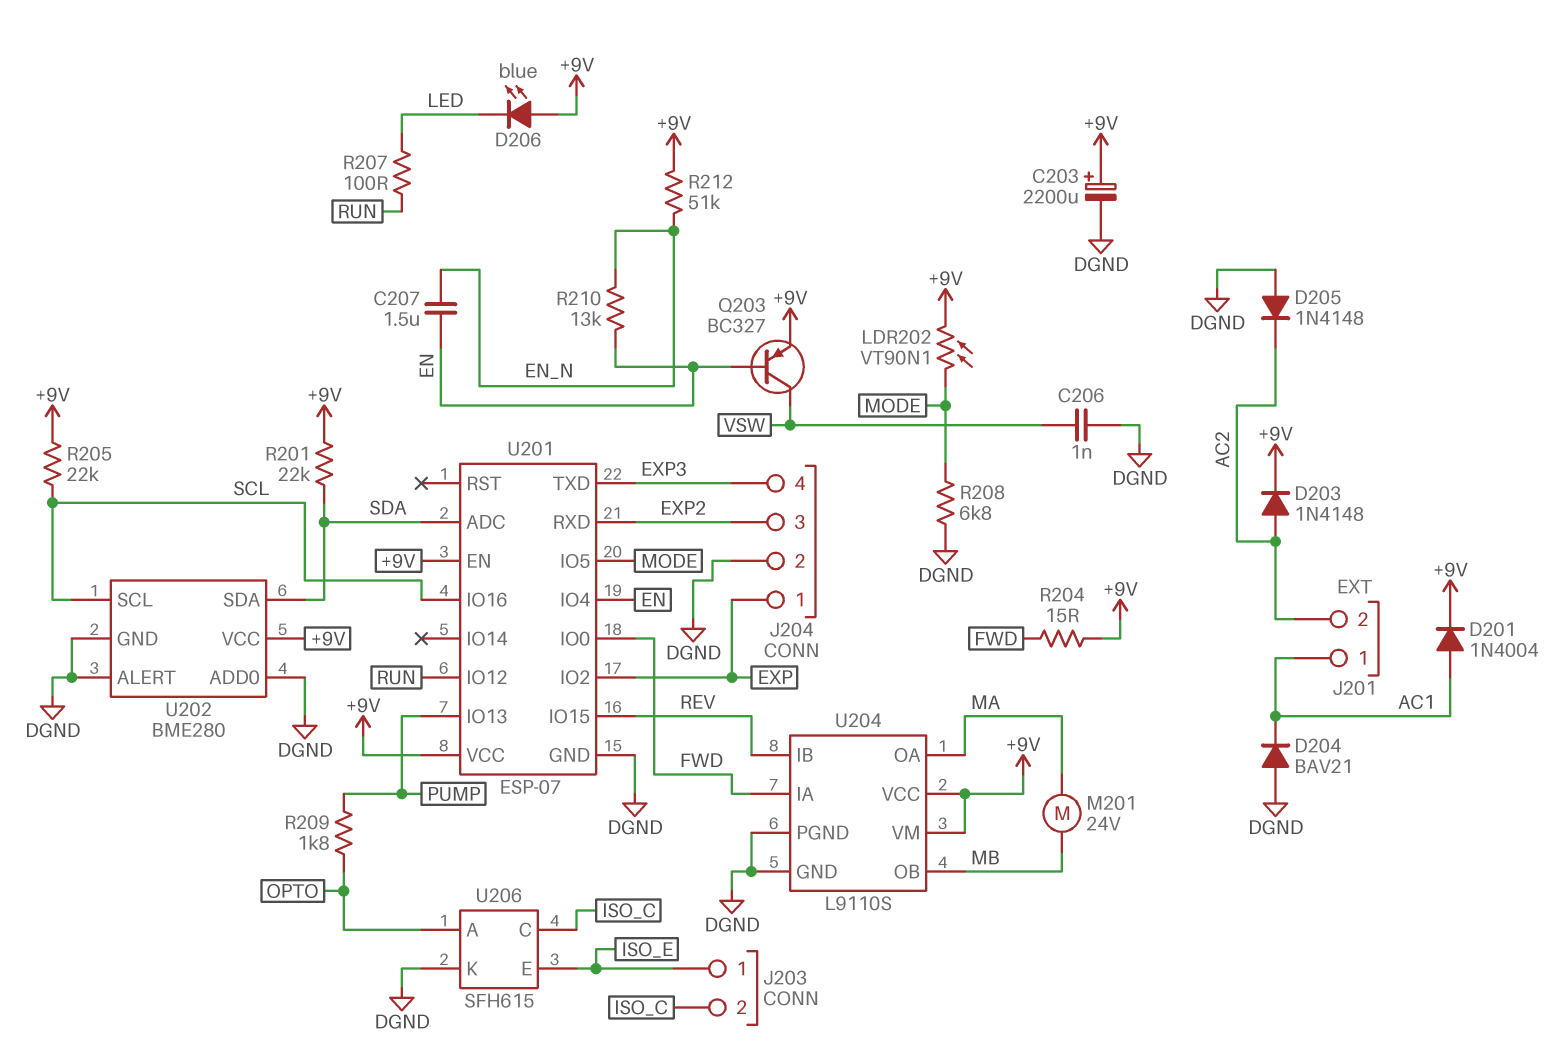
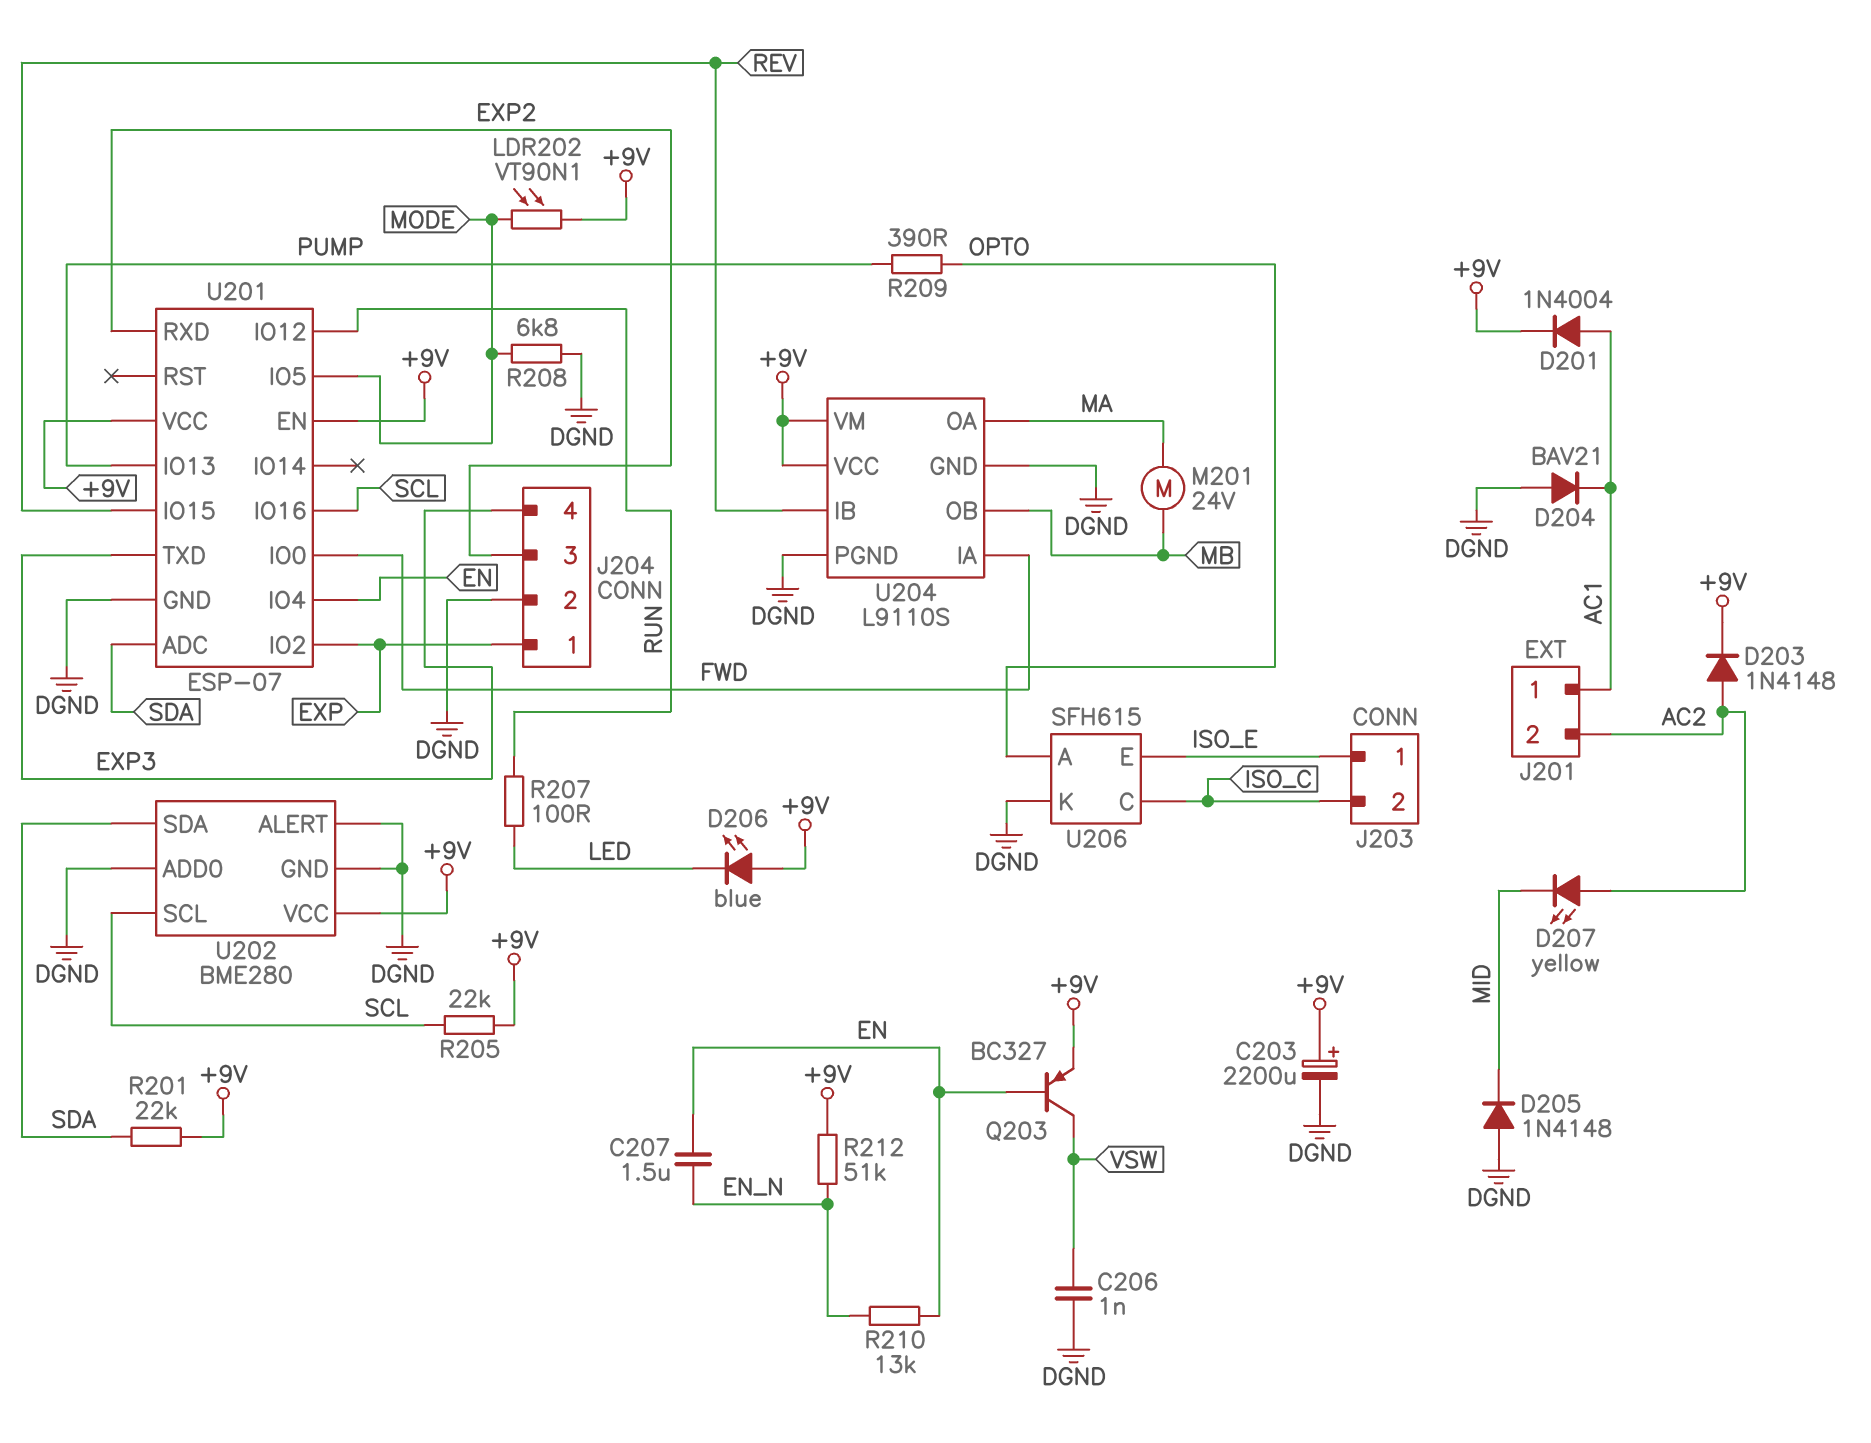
D205: diode 1N4148 (A DGND, K AC2) -> diode 1N4148 (A DGND, K MID)
D207: none -> LED yellow (A AC2, K MID)
R204: 15 (+9V, FWD) -> none
R209: 1.8k (OPTO, PUMP) -> 390 (OPTO, PUMP)

